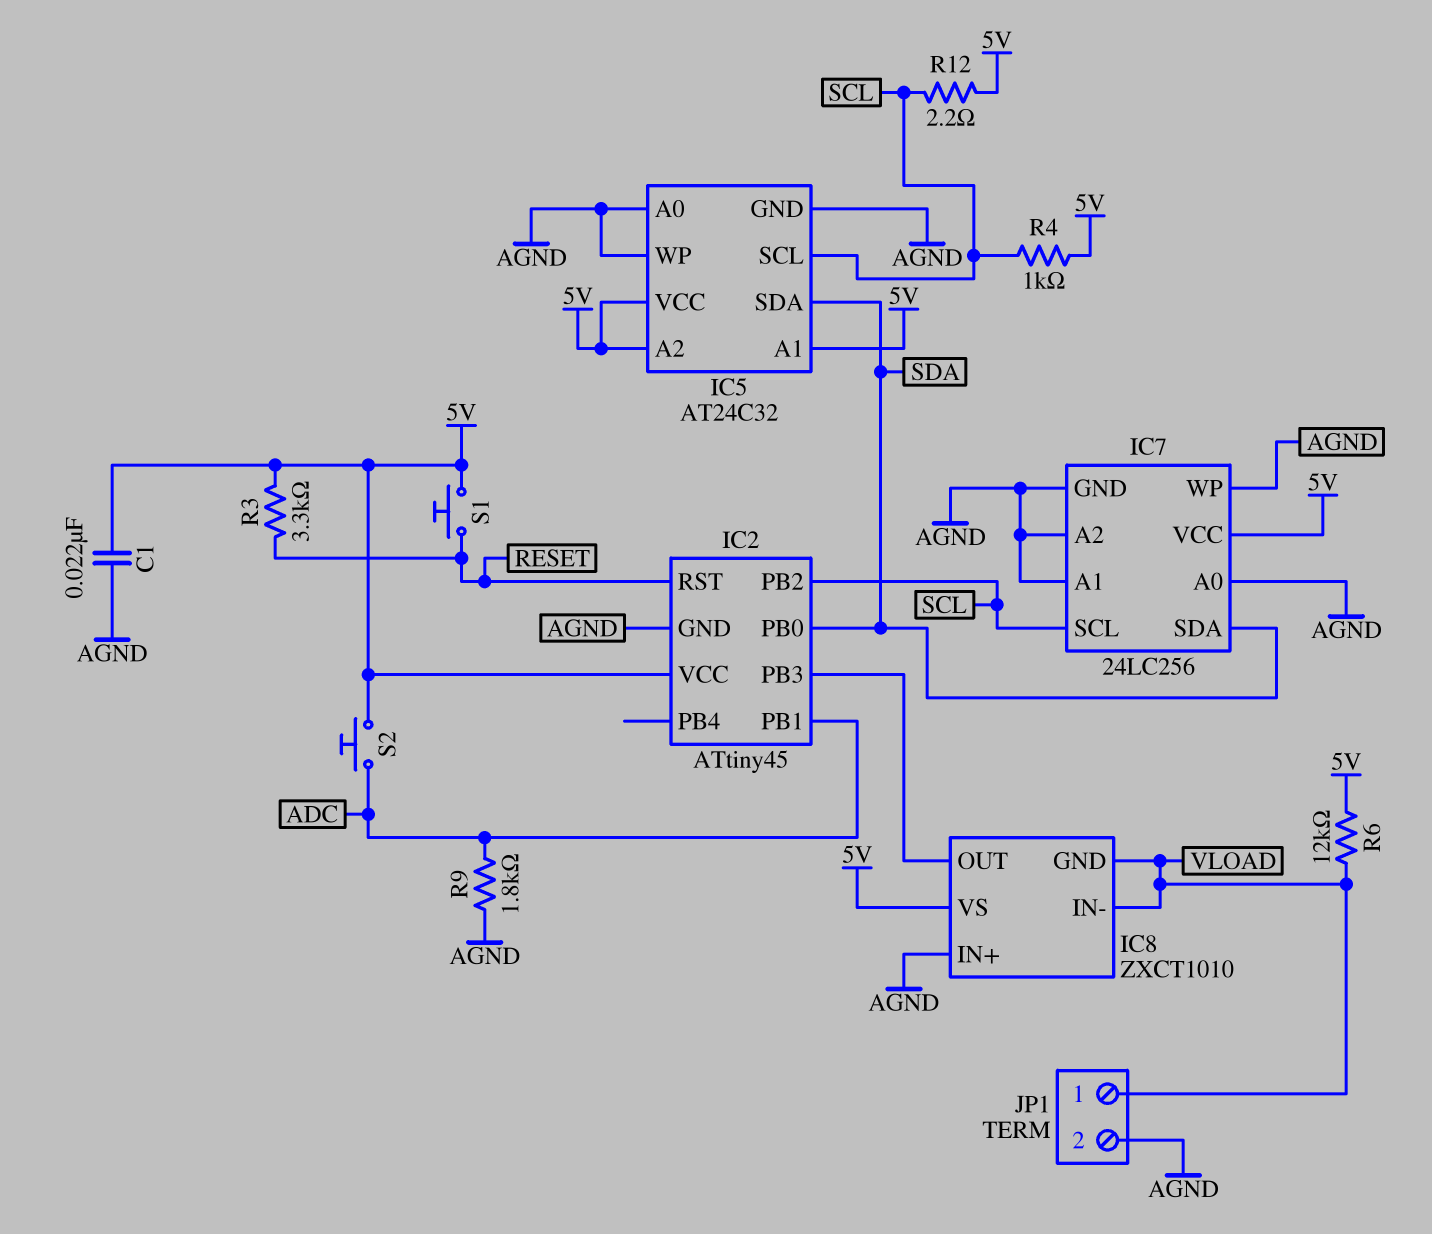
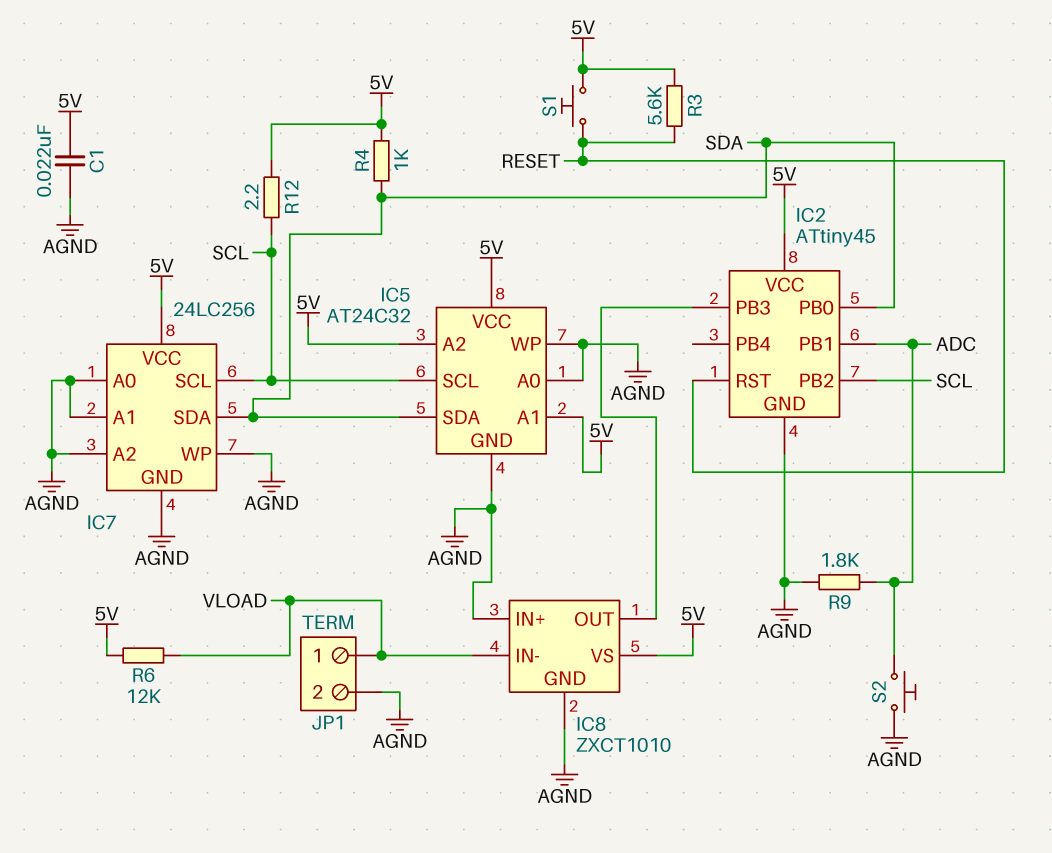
IC8 pin GND: VLOAD -> AGND
R3: 3.3k (5V, RESET) -> 5.6k (5V, RESET)
R4: 1k (5V, SCL) -> 1k (5V, SDA)
S2: button (5V, ADC) -> button (ADC, AGND)

